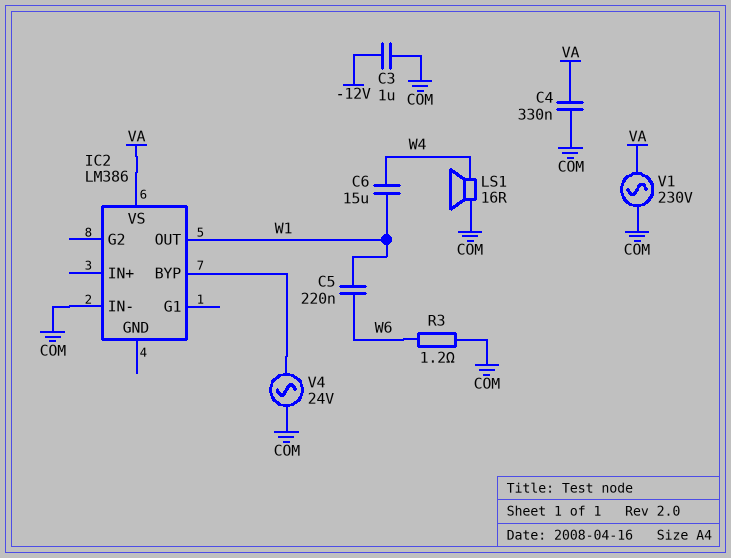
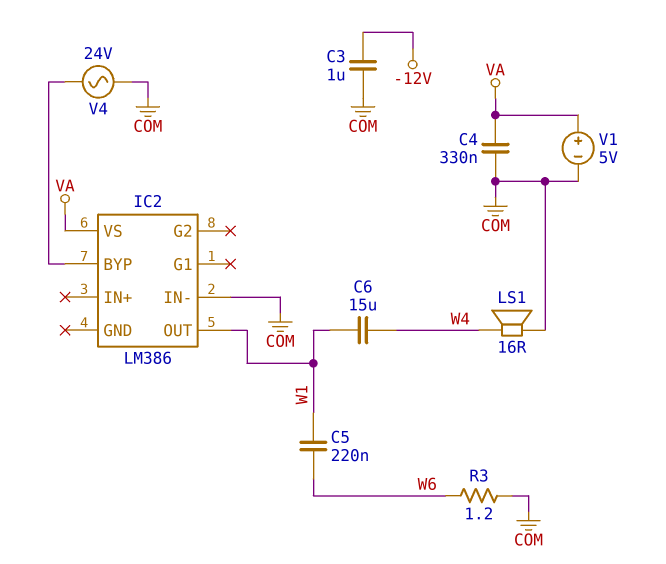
V1: AC 230V (COM, VA) -> 5V (plus VA, minus COM)

